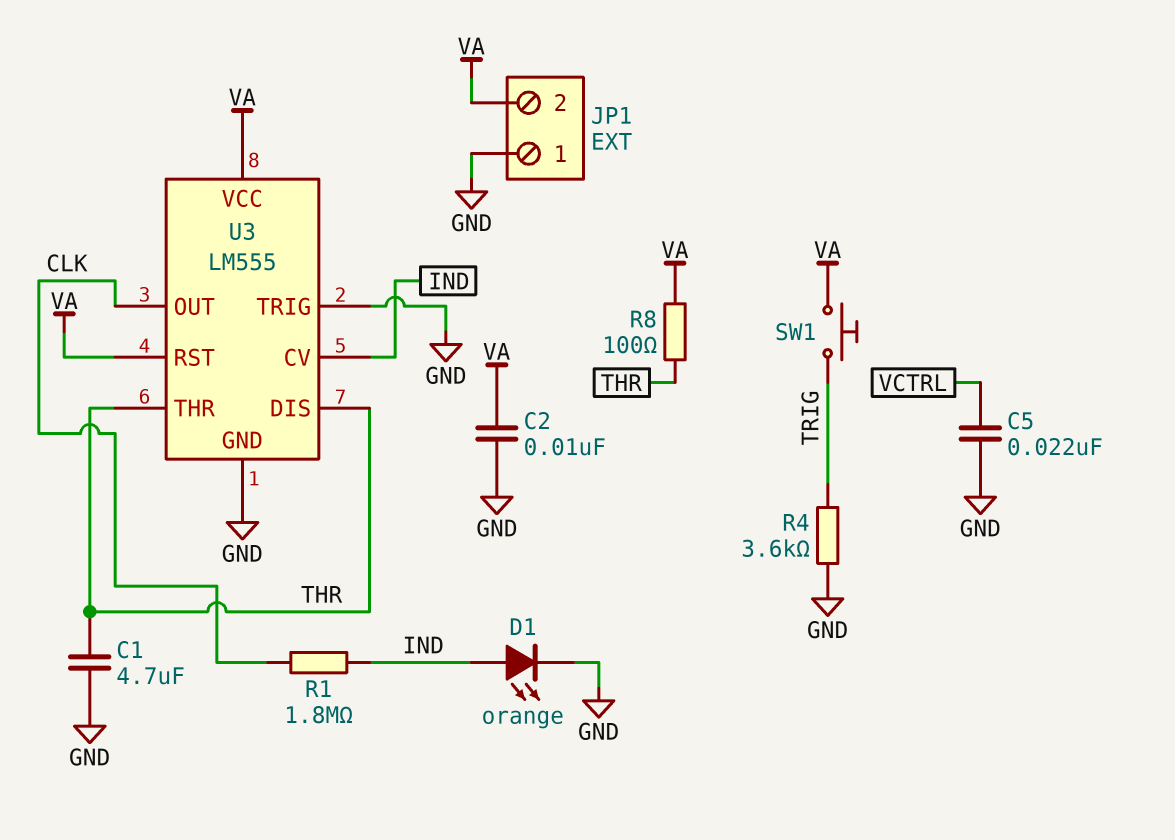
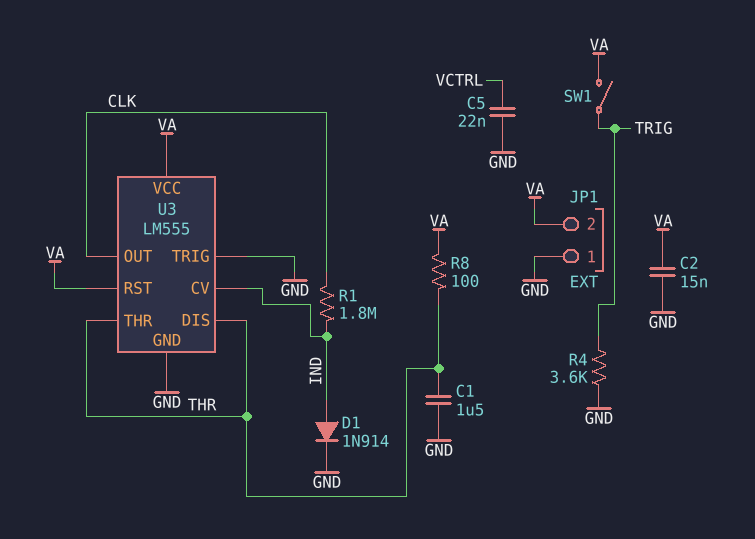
C1: 4.7uF (GND, THR) -> 1.5uF (GND, THR)
C2: 10nF (GND, VA) -> 15nF (GND, VA)
D1: LED orange (A IND, K GND) -> diode 1N914 (A IND, K GND)
SW1: button (TRIG, VA) -> switch (TRIG, VA)

